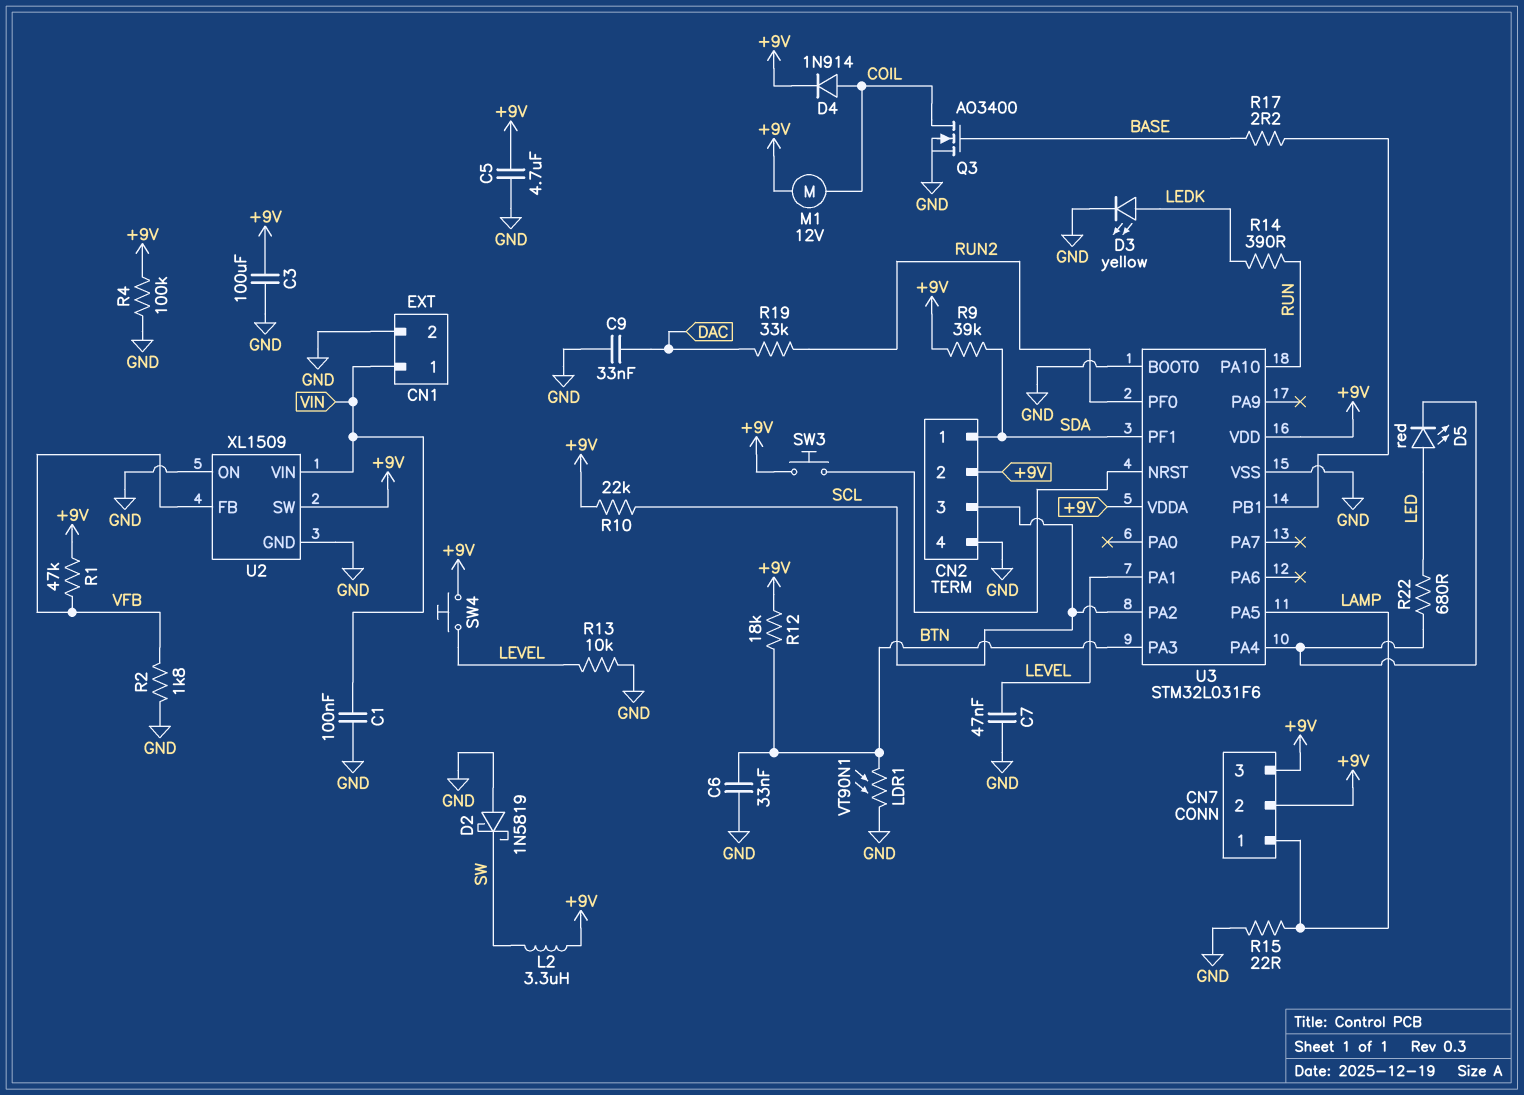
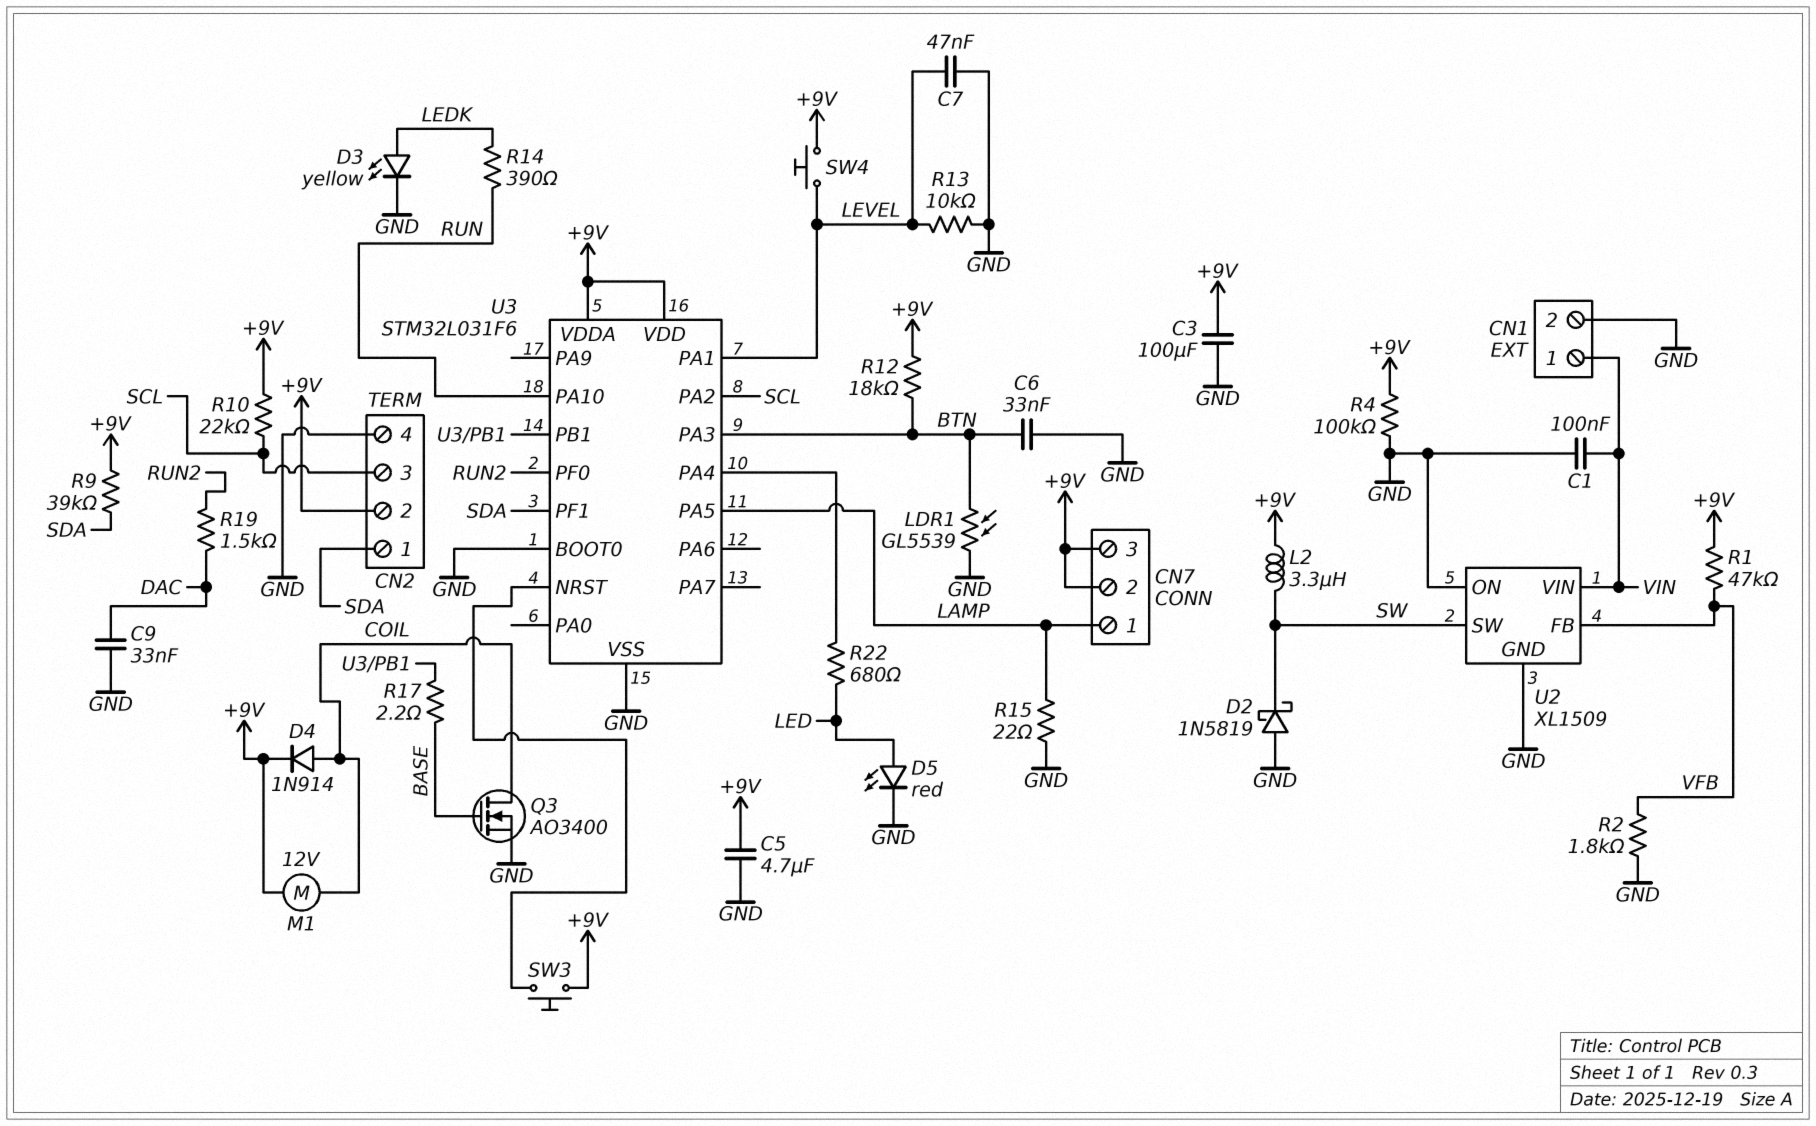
D5: LED red (A LED, K U3/PA4) -> LED red (A LED, K GND)
LDR1: VT90N1 (BTN, GND) -> GL5539 (BTN, GND)
R19: 33k (DAC, RUN2) -> 1.5k (DAC, RUN2)
U2 pin SW: +9V -> SW

